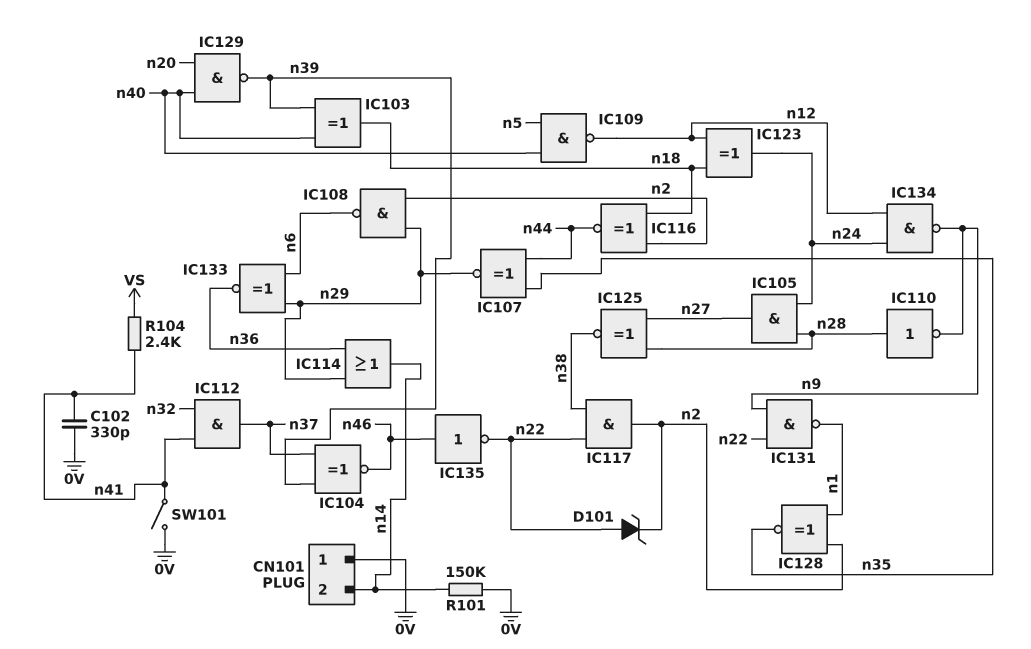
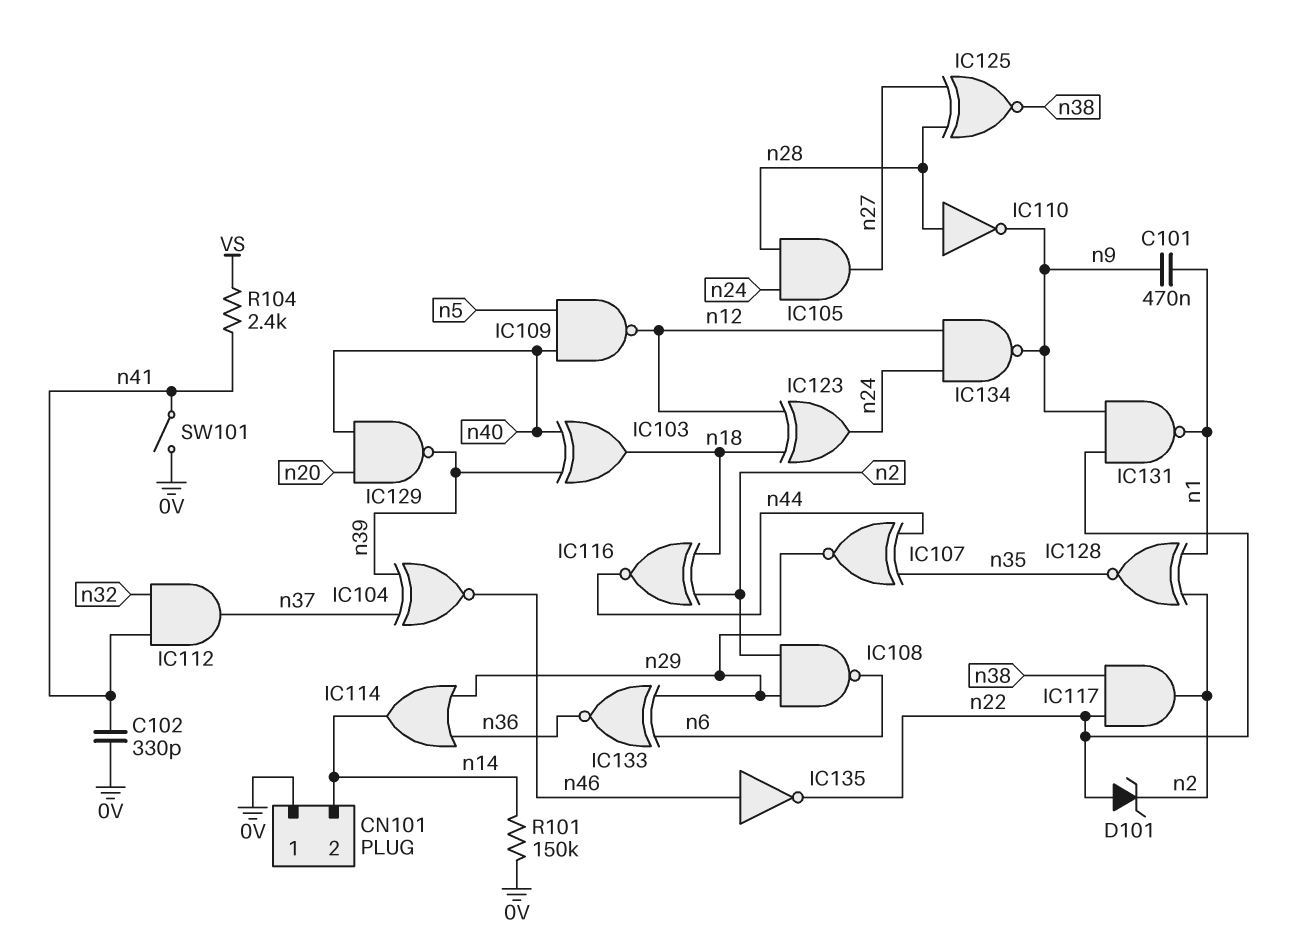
C101: none -> 470nF (n1, n9)

